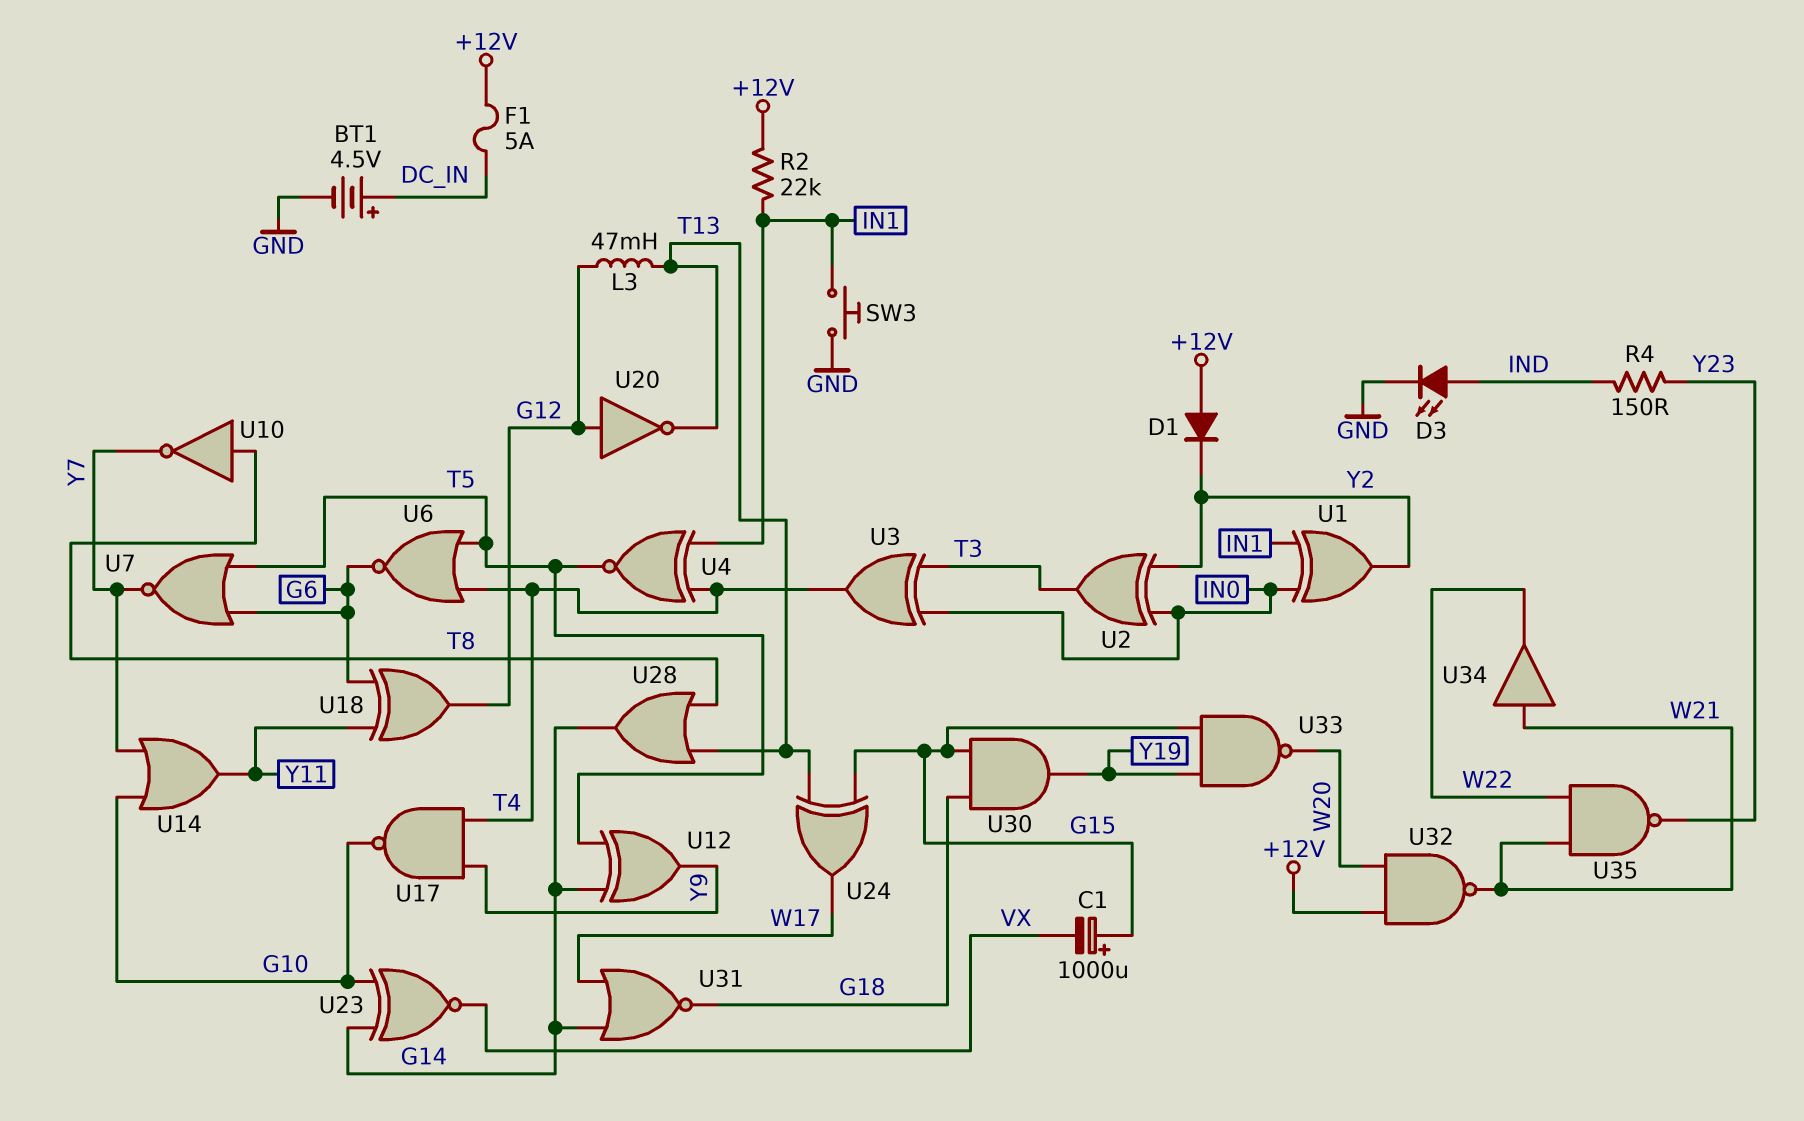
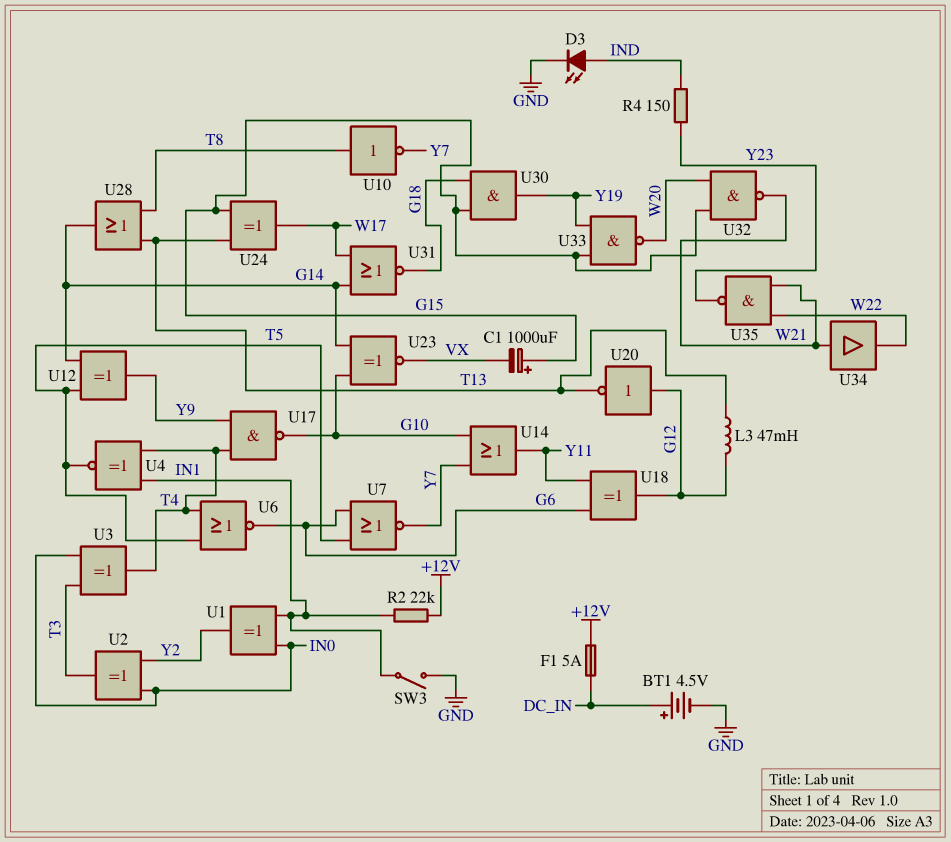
D1: diode (A +12V, K Y2) -> none
SW3: button (GND, IN1) -> switch (GND, IN1)
U32: NAND (in +12V, in W20, out W21) -> NAND (in G15, in W20, out W21)

